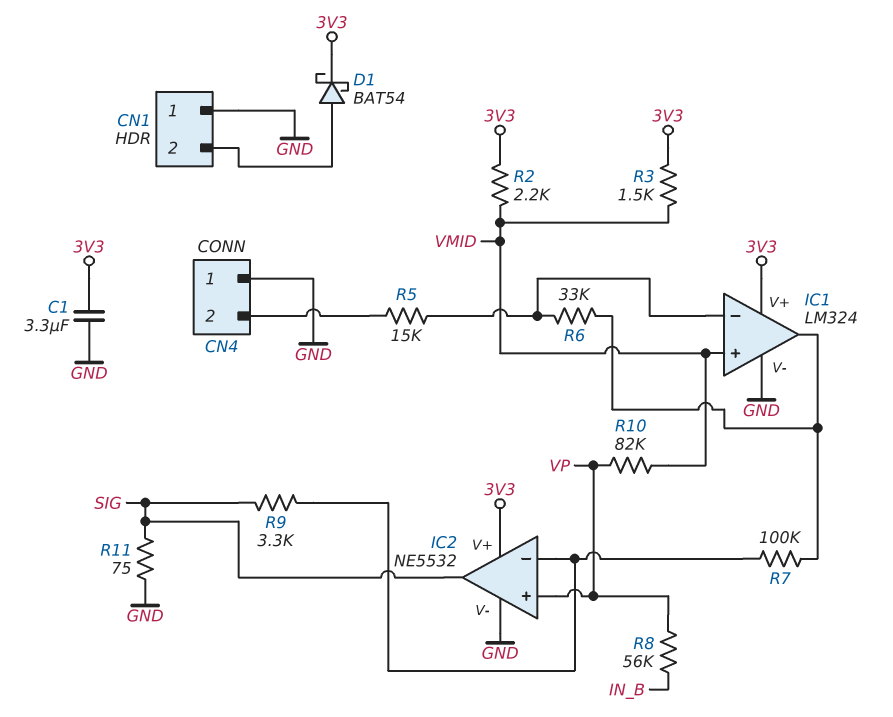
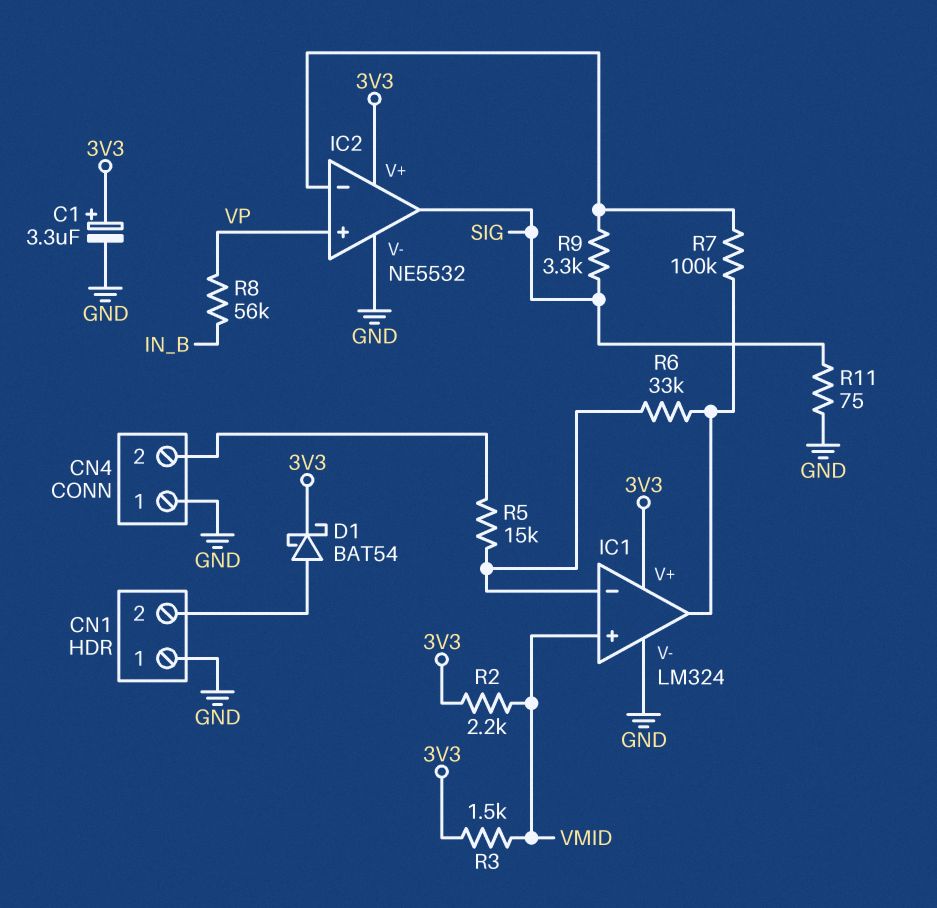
C1: 3.3uF (3V3, GND) -> 3.3uF (plus 3V3, minus GND)
R10: 82k (VMID, VP) -> none

